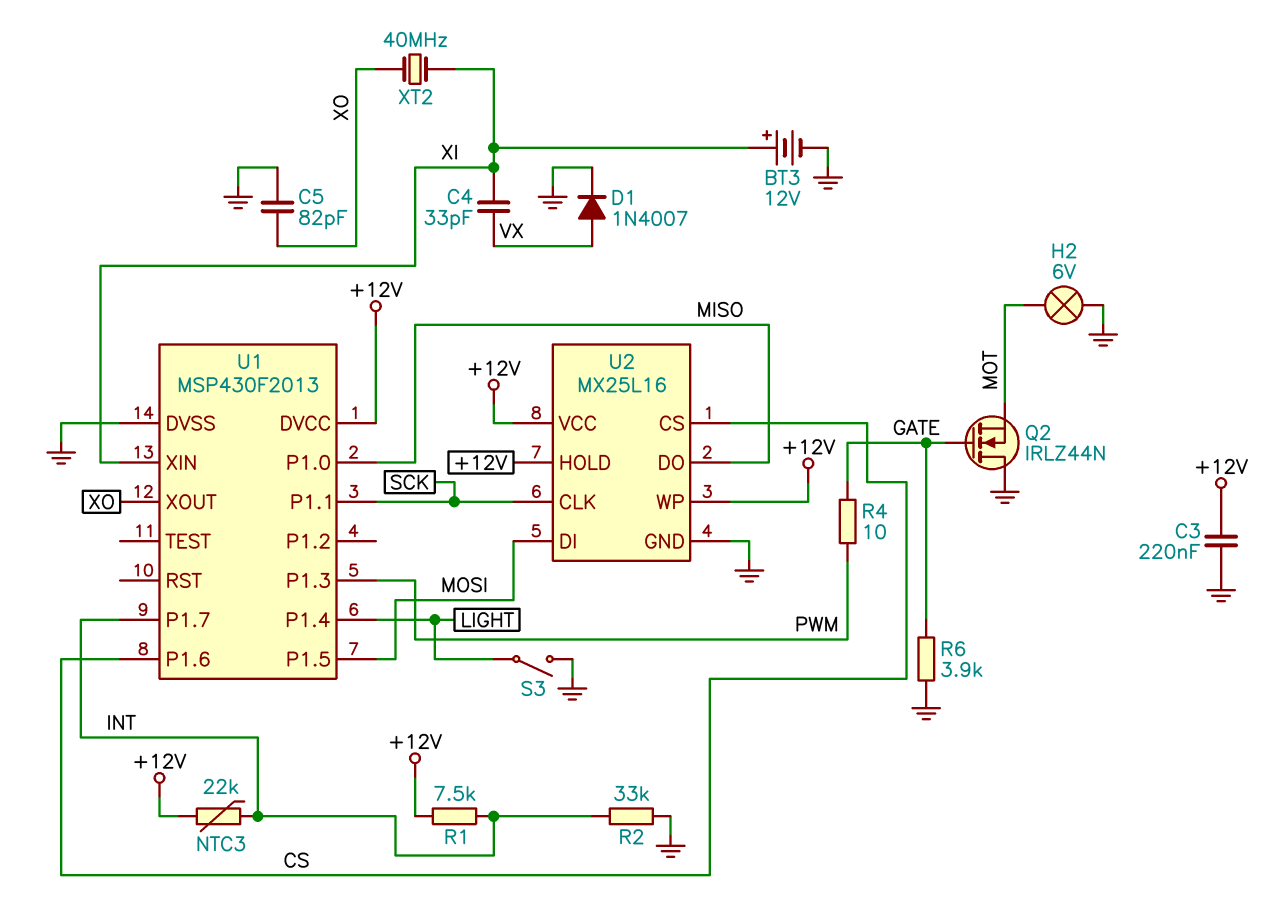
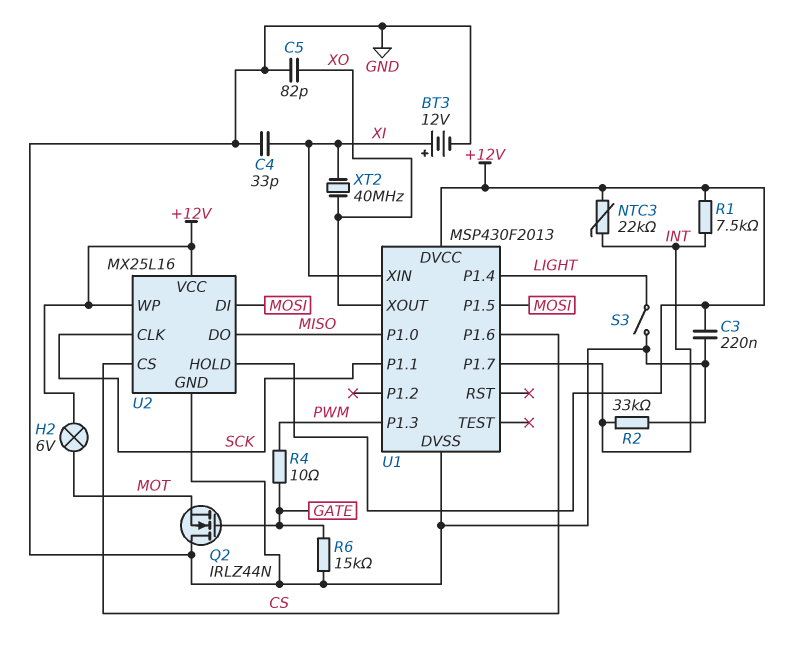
C4: 33pF (VX, XI) -> 33pF (GND, XI)
D1: diode 1N4007 (A VX, K GND) -> none
H2: lamp 6V (GND, MOT) -> lamp 6V (+12V, MOT)
R6: 3.9k (GATE, GND) -> 15k (GATE, GND)

